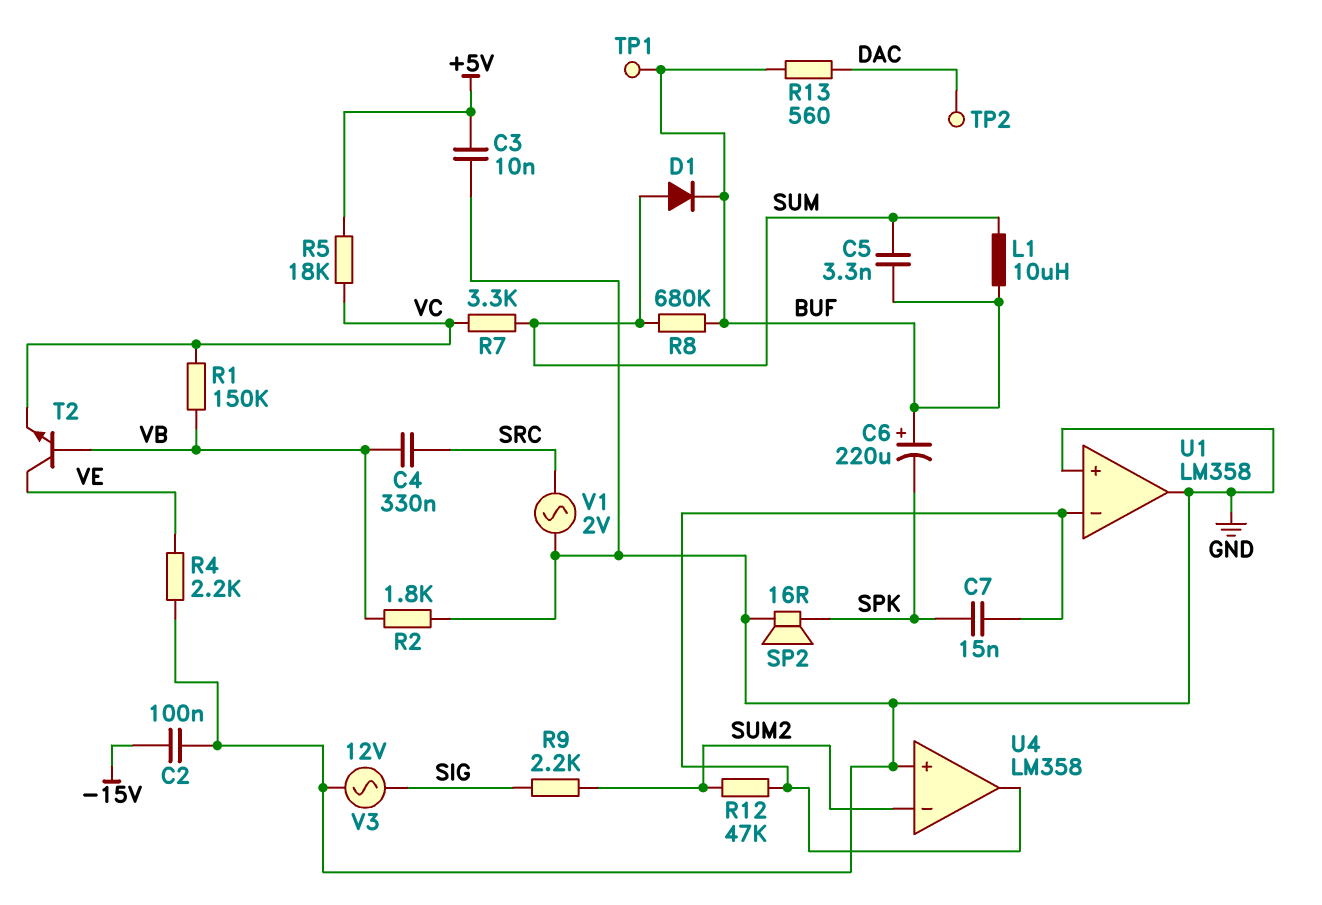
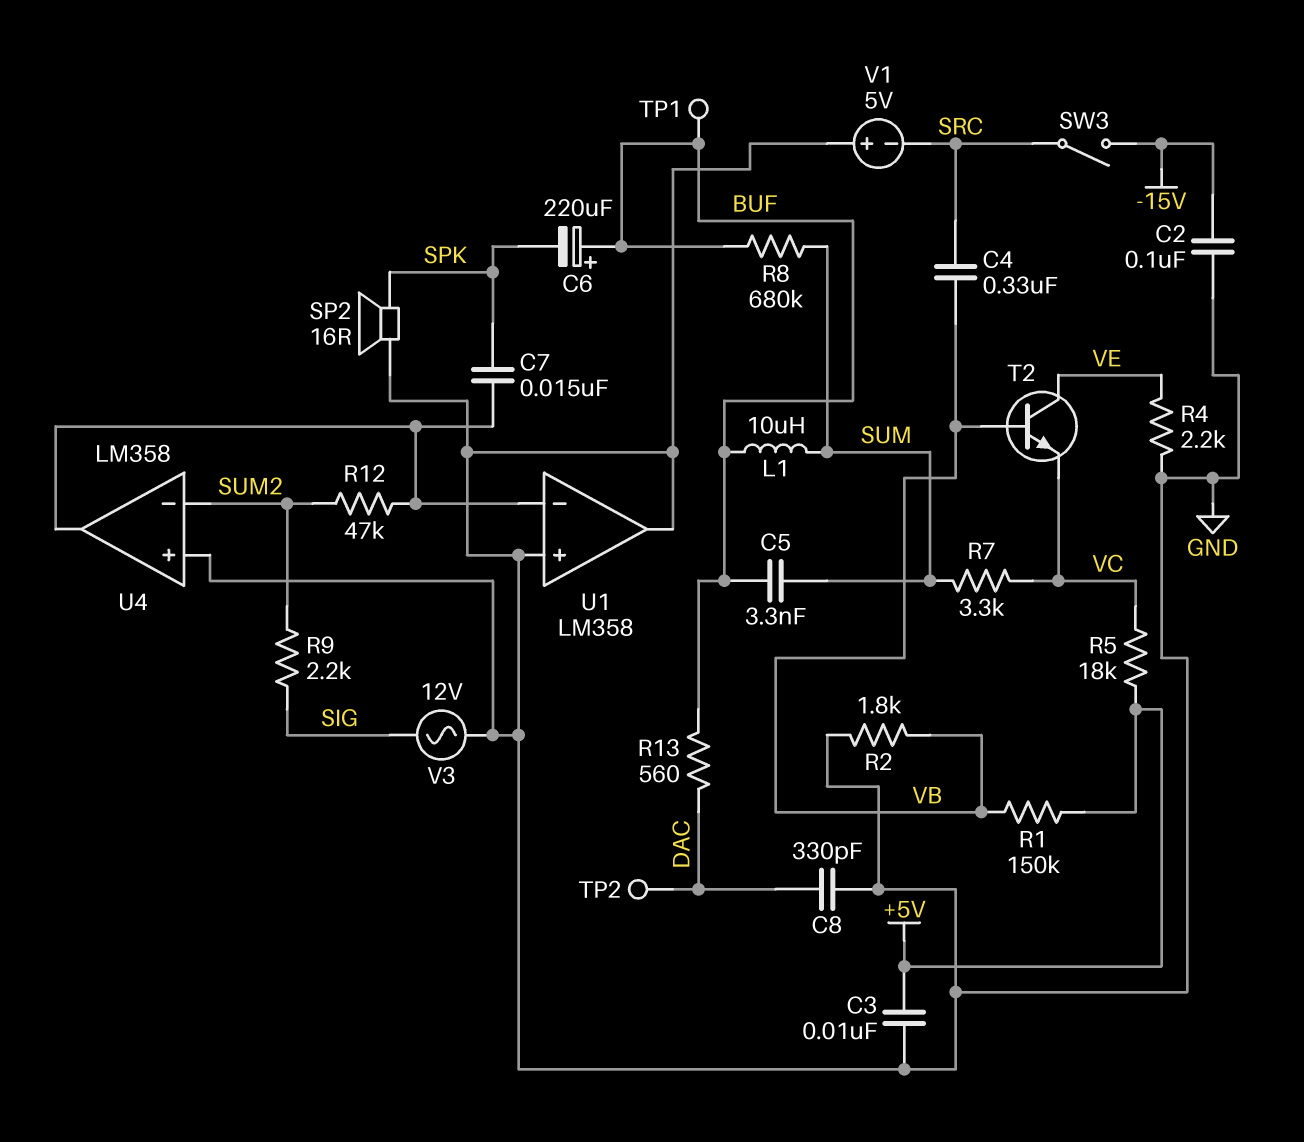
C8: none -> 330pF (DAC, GND)
D1: diode (A SUM, K BUF) -> none
R1: 150k (VB, VC) -> 150k (+5V, VB)
SW3: none -> switch (-15V, SRC)
V1: AC 2V (GND, SRC) -> 5V (plus GND, minus SRC)

